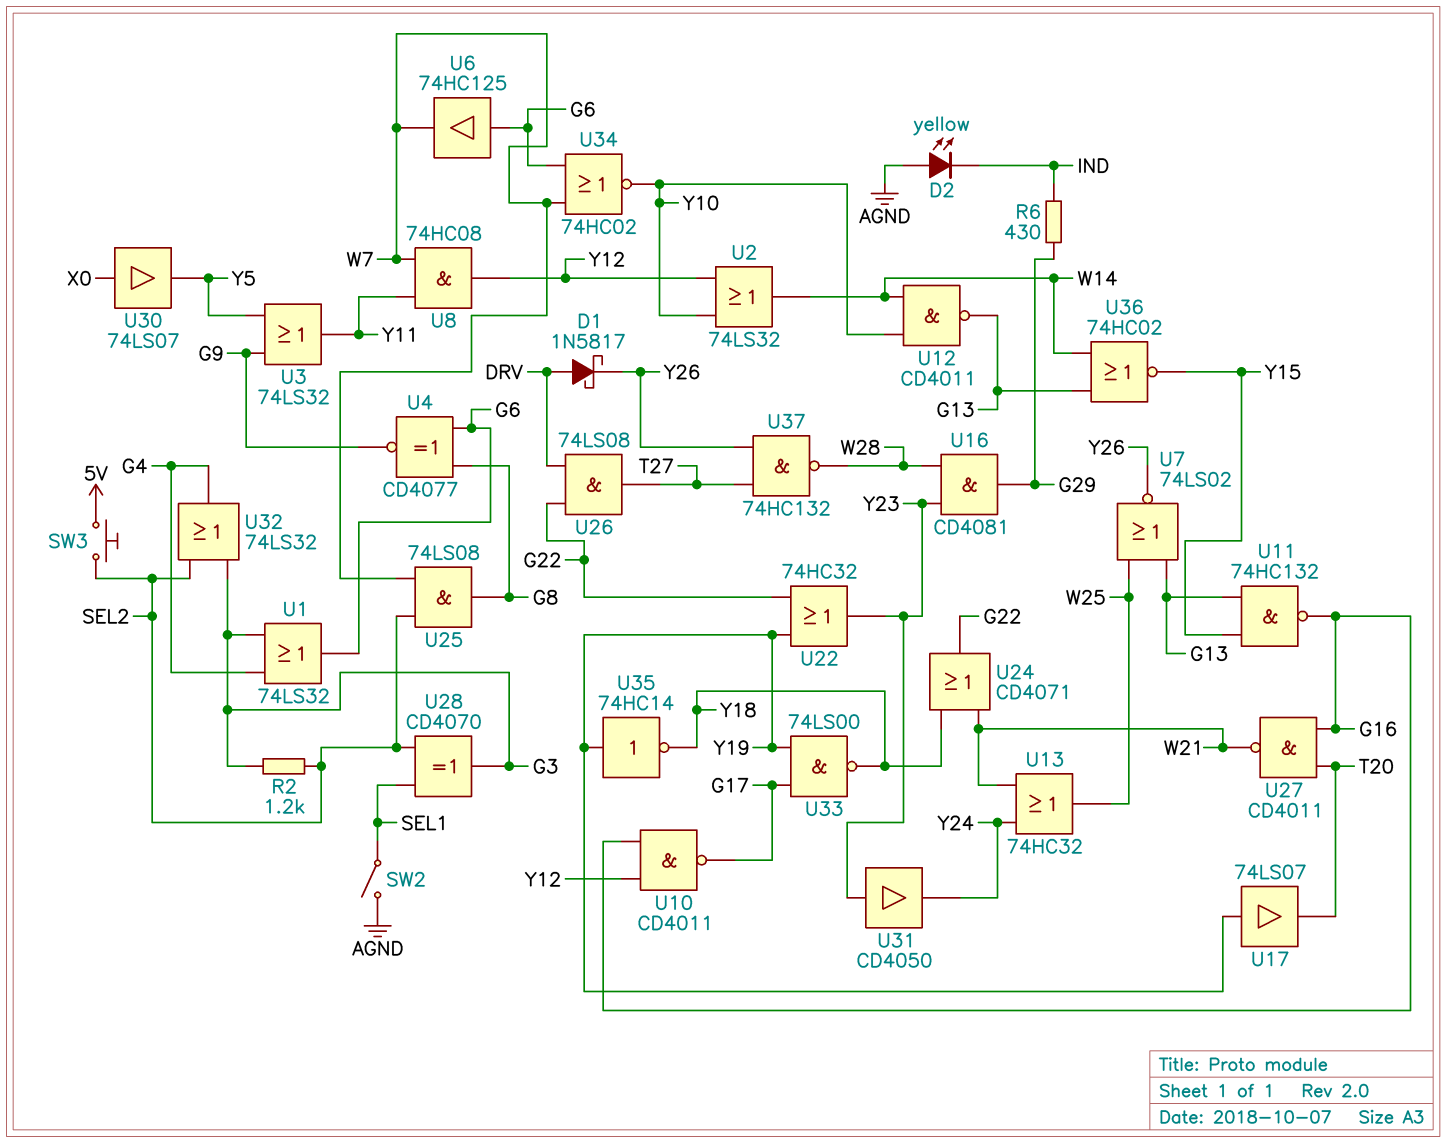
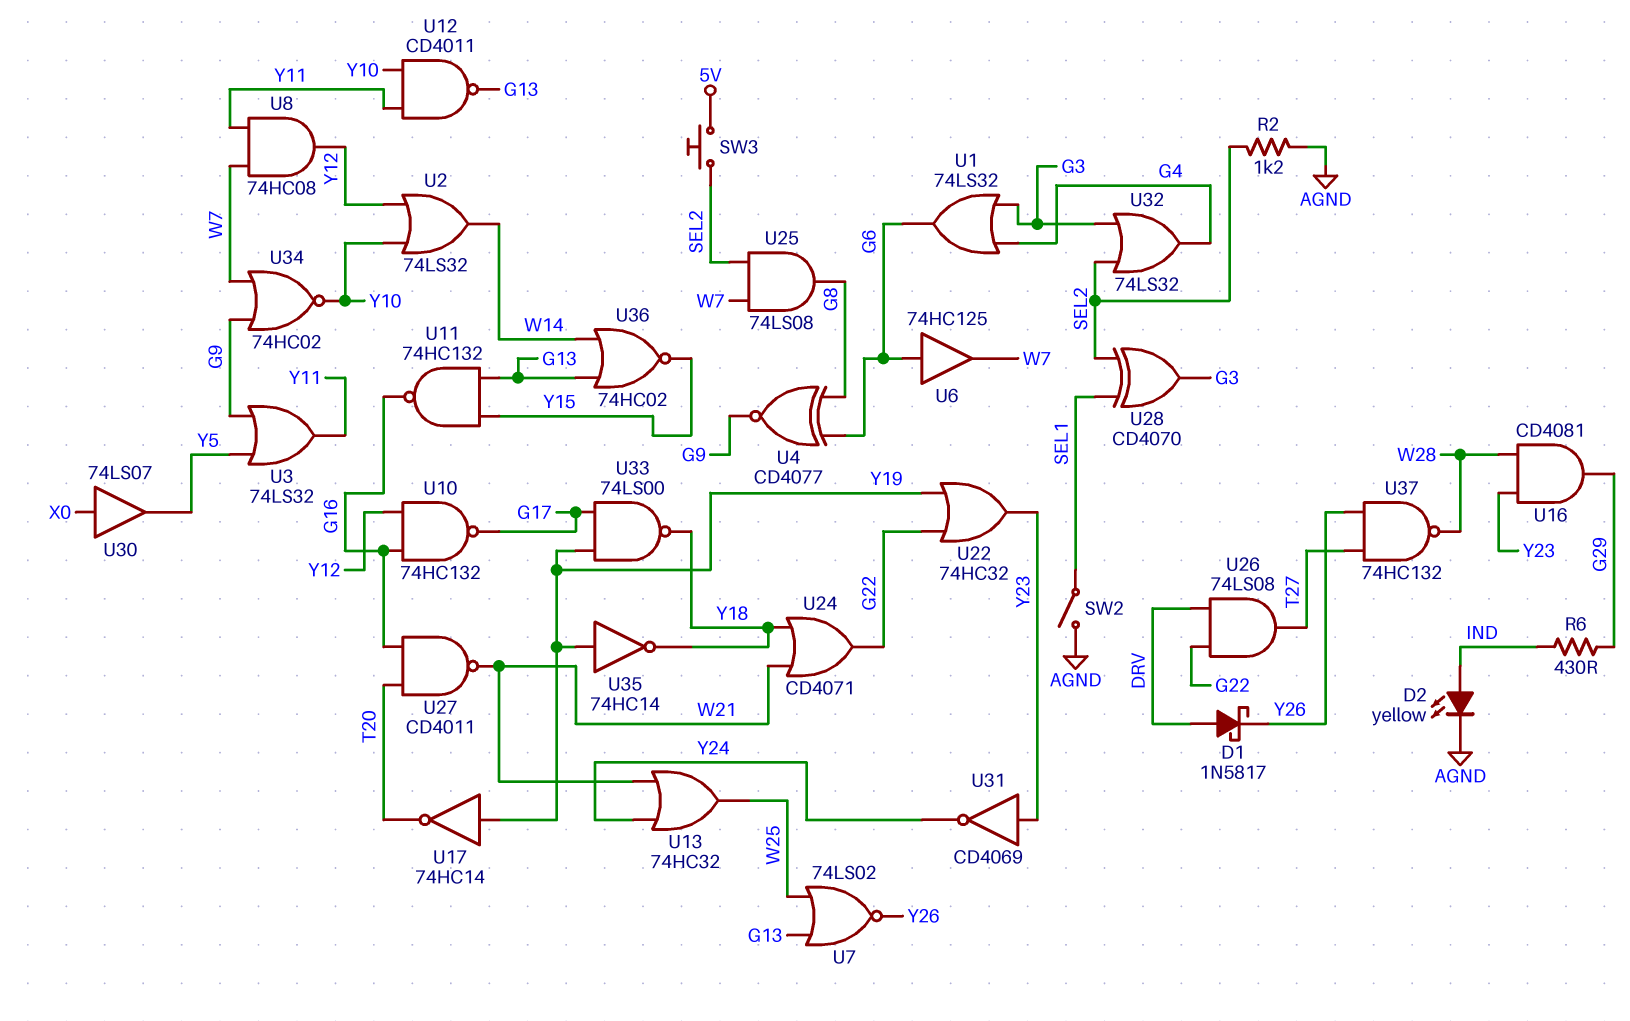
D2: LED yellow (A AGND, K IND) -> LED yellow (A IND, K AGND)
R2: 1.2k (G3, SEL2) -> 1.2k (AGND, SEL2)
U10: NAND CD4011 (in G16, in Y12, out G17) -> NAND 74HC132 (in G16, in Y12, out G17)
U12: NAND CD4011 (in W14, in Y10, out G13) -> NAND CD4011 (in Y10, in Y11, out G13)
U17: buffer 74LS07 (in Y19, out T20) -> NOT 74HC14 (in Y19, out T20)
U31: buffer CD4050 (in Y23, out Y24) -> NOT CD4069 (in Y23, out Y24)
U34: NOR 74HC02 (in G6, in W7, out Y10) -> NOR 74HC02 (in G9, in W7, out Y10)

